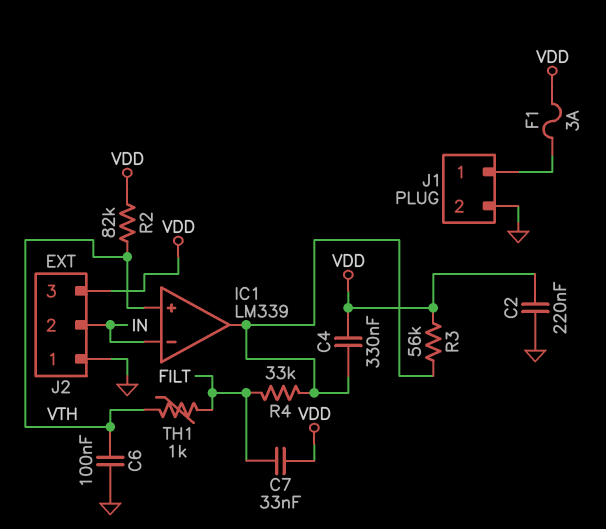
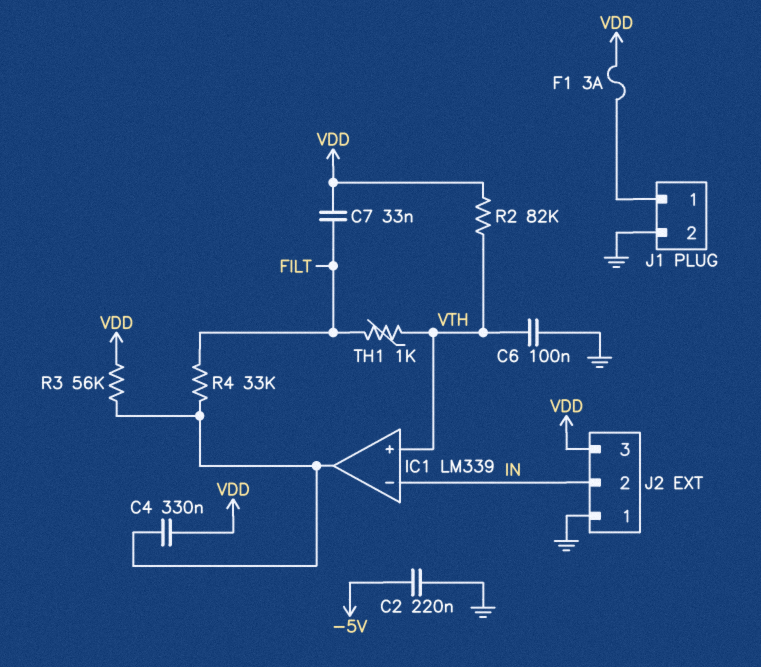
C2: 220nF (GND, VDD) -> 220nF (-5V, GND)

